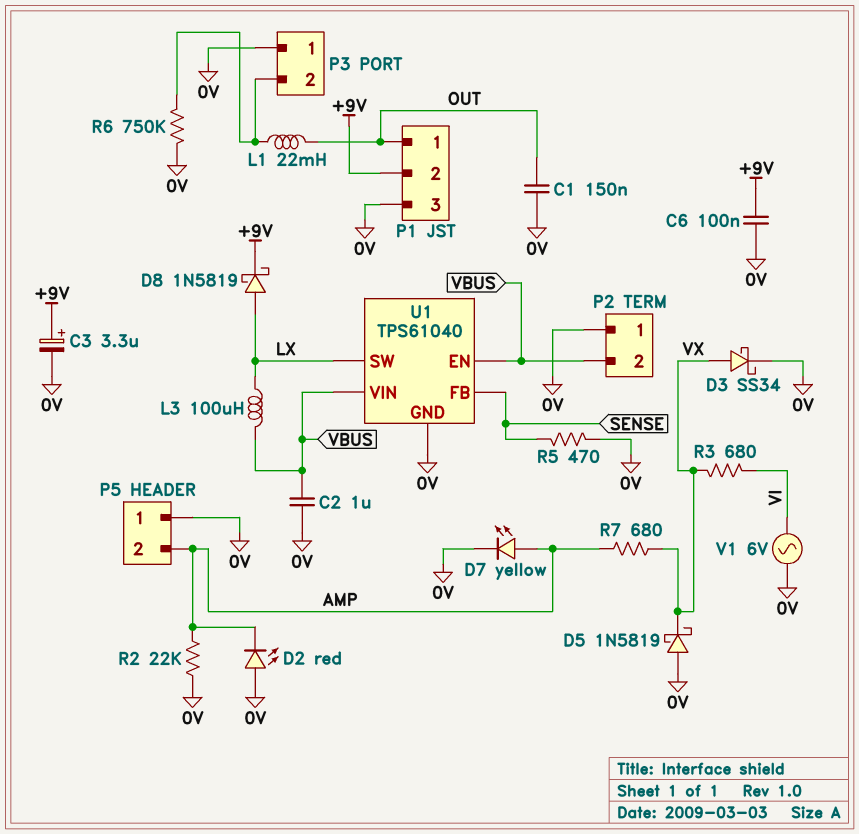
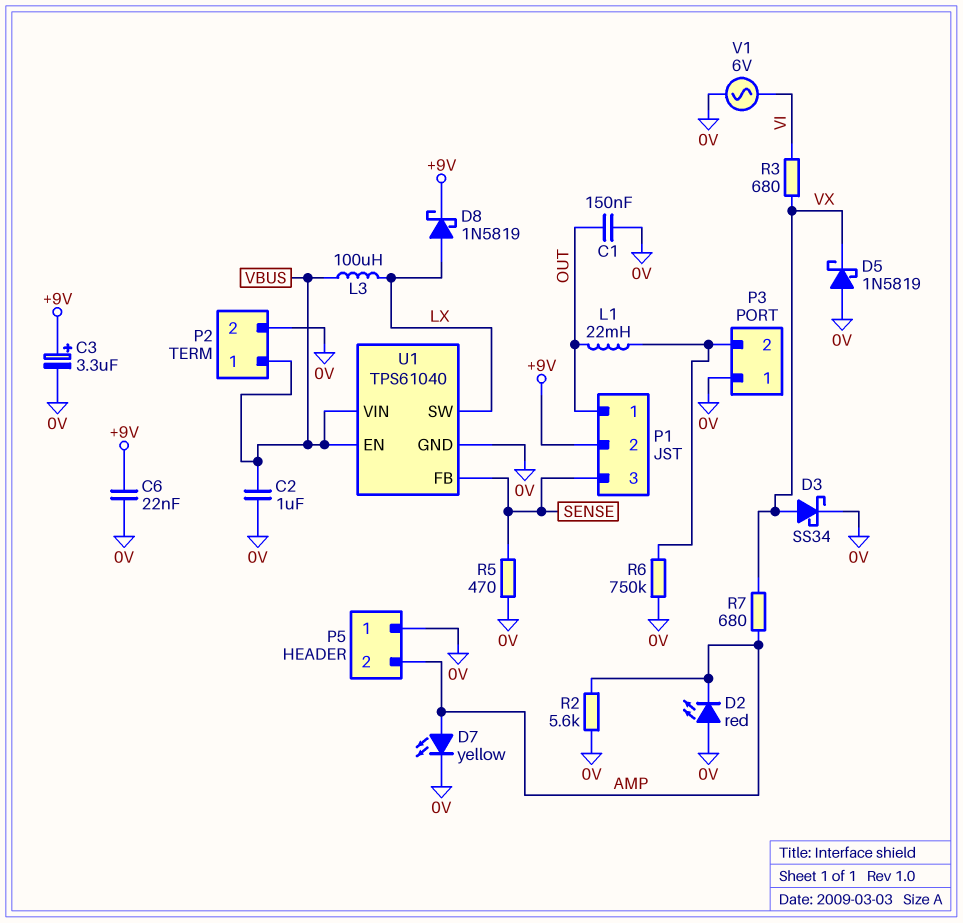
C6: 100nF (+9V, 0V) -> 22nF (+9V, 0V)
P1 pin 3: 0V -> SENSE
P2 pin 1: 0V -> VBUS
P2 pin 2: VBUS -> 0V
R2: 22k (0V, AMP) -> 5.6k (0V, AMP)

